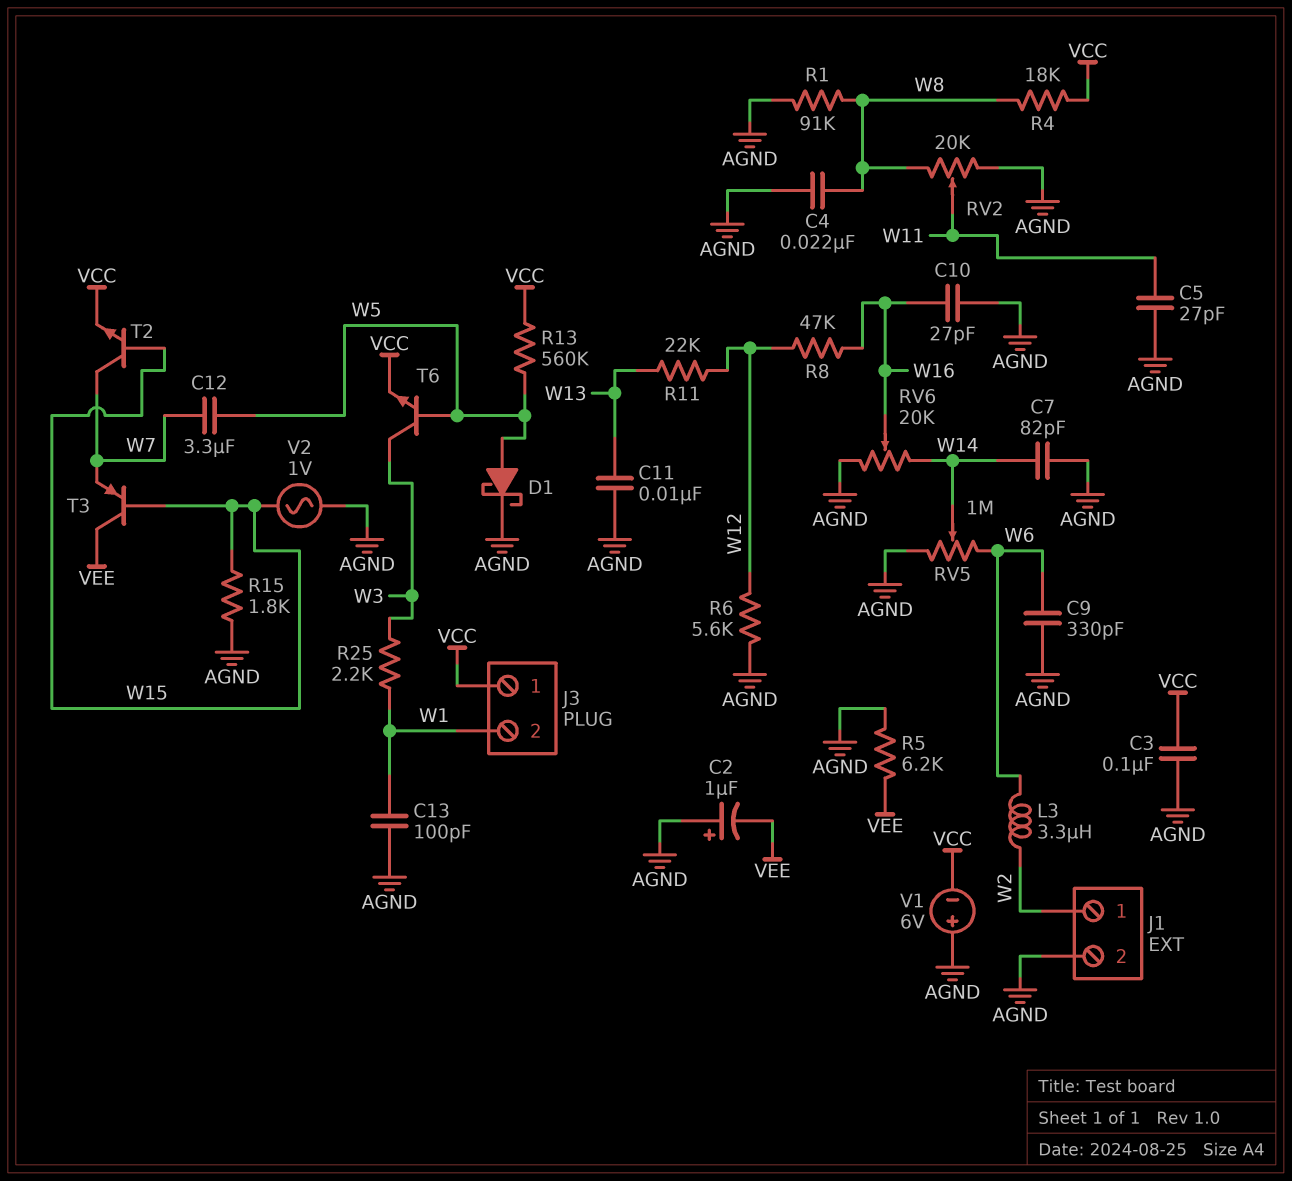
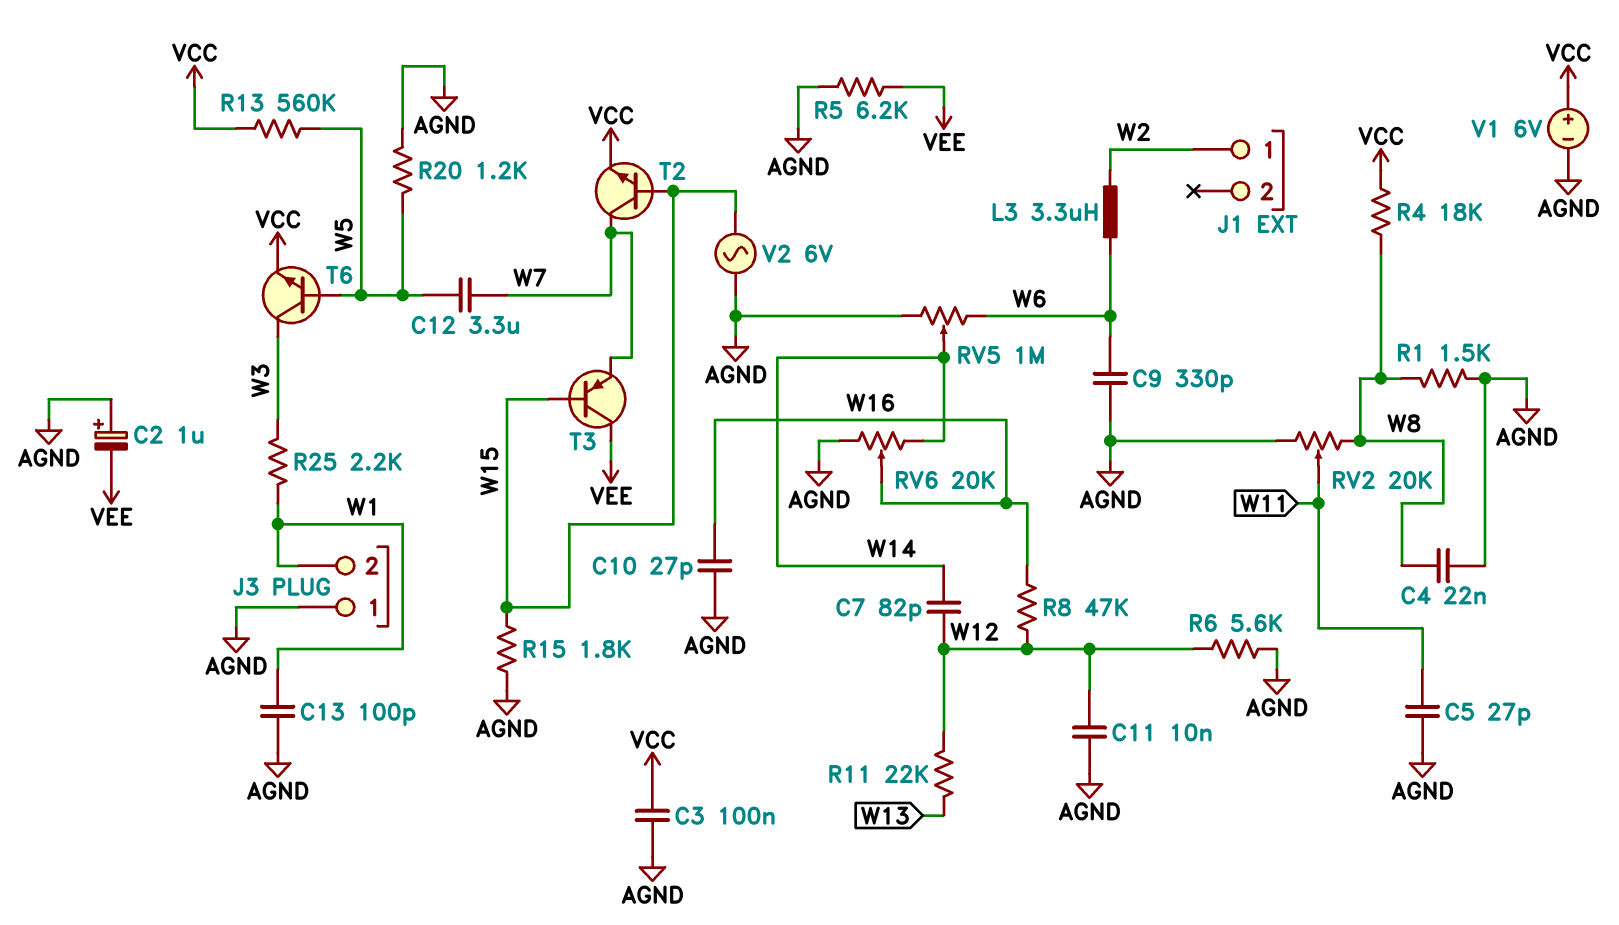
C7: 82pF (AGND, W14) -> 82pF (W12, W14)
C11: 10nF (AGND, W13) -> 10nF (AGND, W12)
D1: schottky (A W5, K AGND) -> none
J1 pin 2: AGND -> none
J3 pin 1: VCC -> AGND
R1: 91k (AGND, W8) -> 1.5k (AGND, W8)
R20: none -> 1.2k (AGND, W5)
V1: 6V (plus AGND, minus VCC) -> 6V (plus VCC, minus AGND)
V2: AC 1V (AGND, W15) -> AC 6V (AGND, W15)

